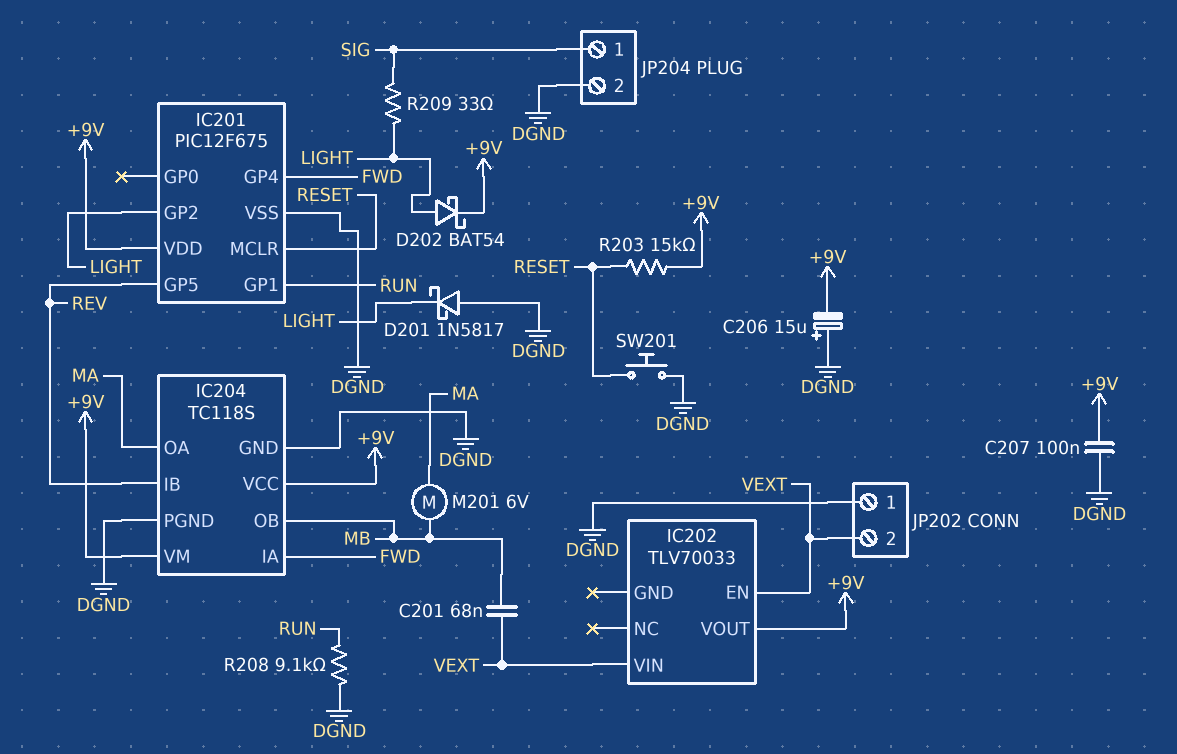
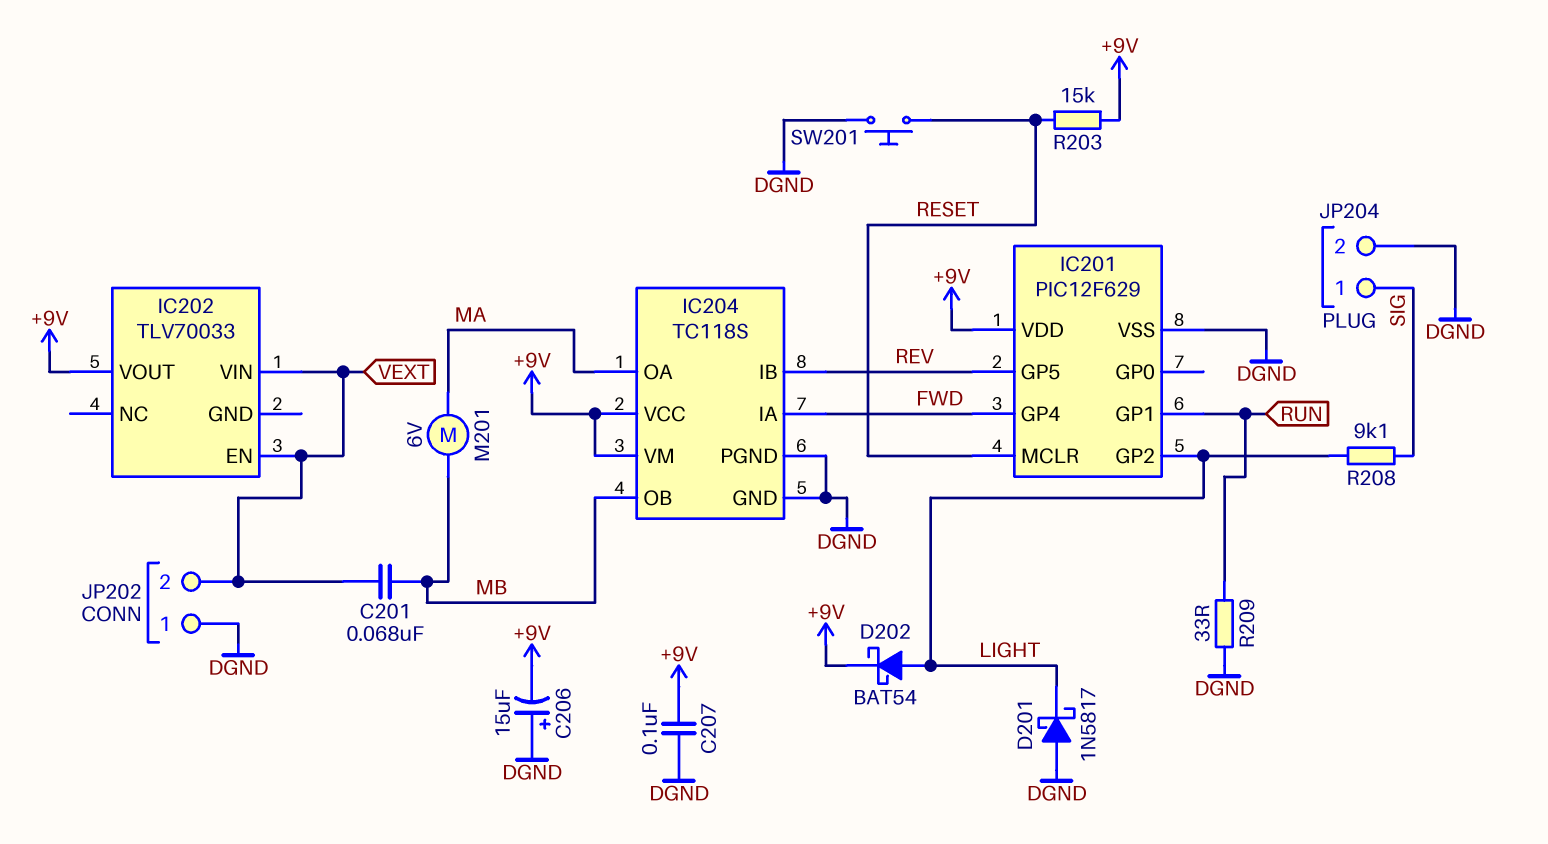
IC201: PIC12F675 -> PIC12F629
R208: 9.1k (DGND, RUN) -> 9.1k (LIGHT, SIG)
R209: 33 (LIGHT, SIG) -> 33 (DGND, RUN)

